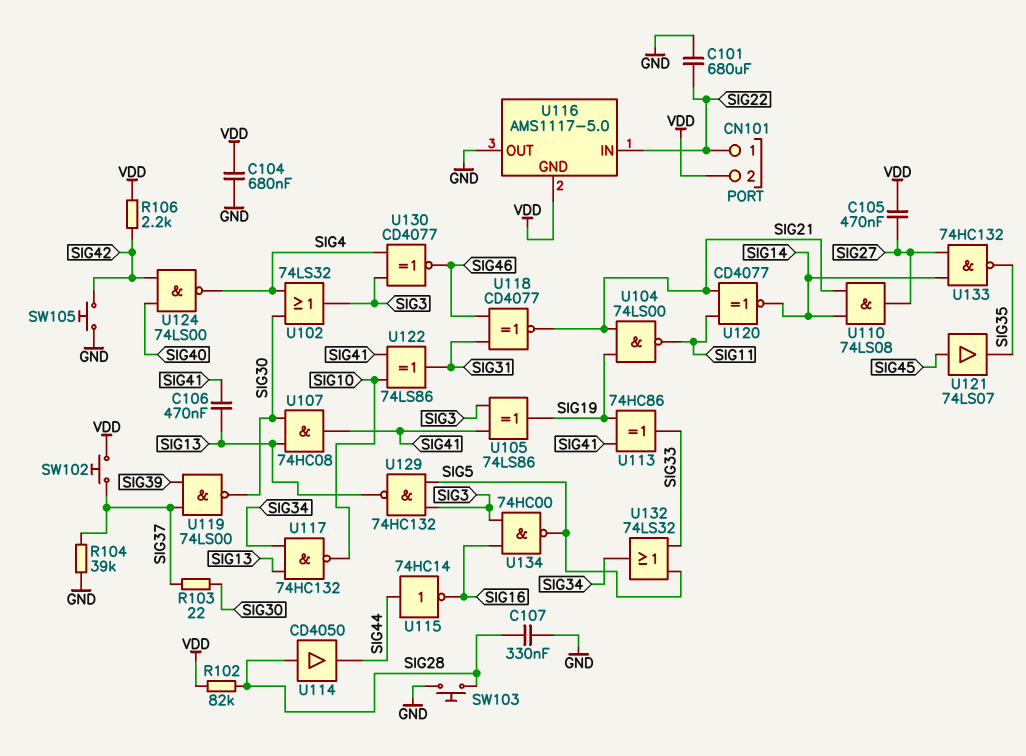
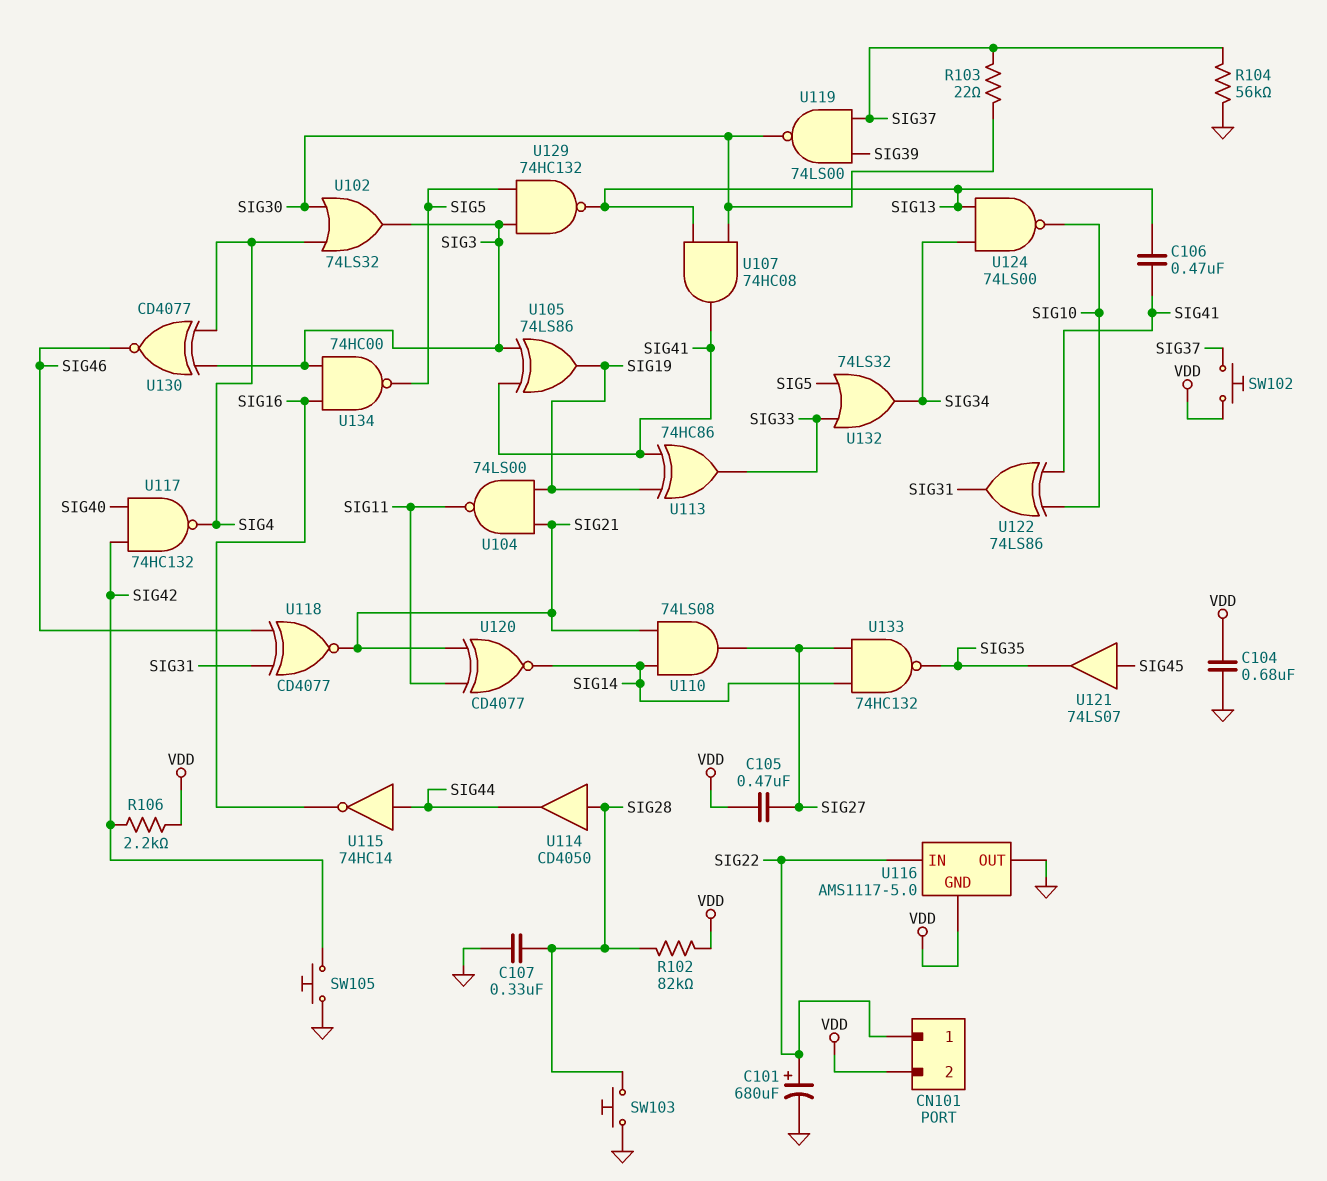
C101: 680uF (GND, SIG22) -> 680uF (plus SIG22, minus GND)
R104: 39k (GND, SIG37) -> 56k (GND, SIG37)
U117: NAND 74HC132 (in SIG13, in SIG34, out SIG10) -> NAND 74HC132 (in SIG40, in SIG42, out SIG4)
U124: NAND 74LS00 (in SIG40, in SIG42, out SIG4) -> NAND 74LS00 (in SIG13, in SIG34, out SIG10)

